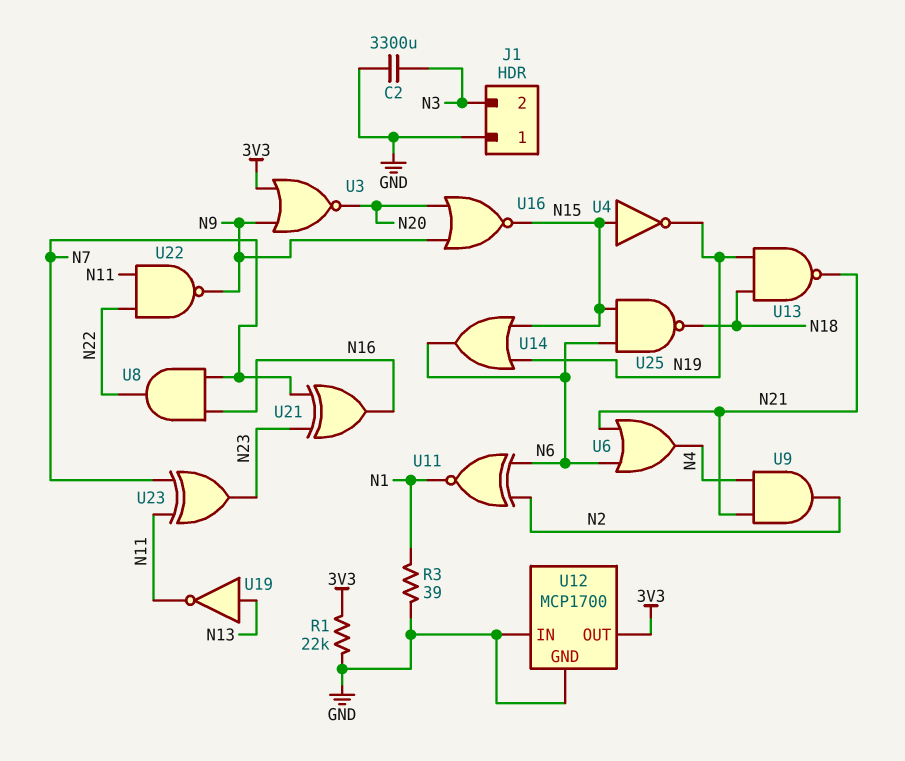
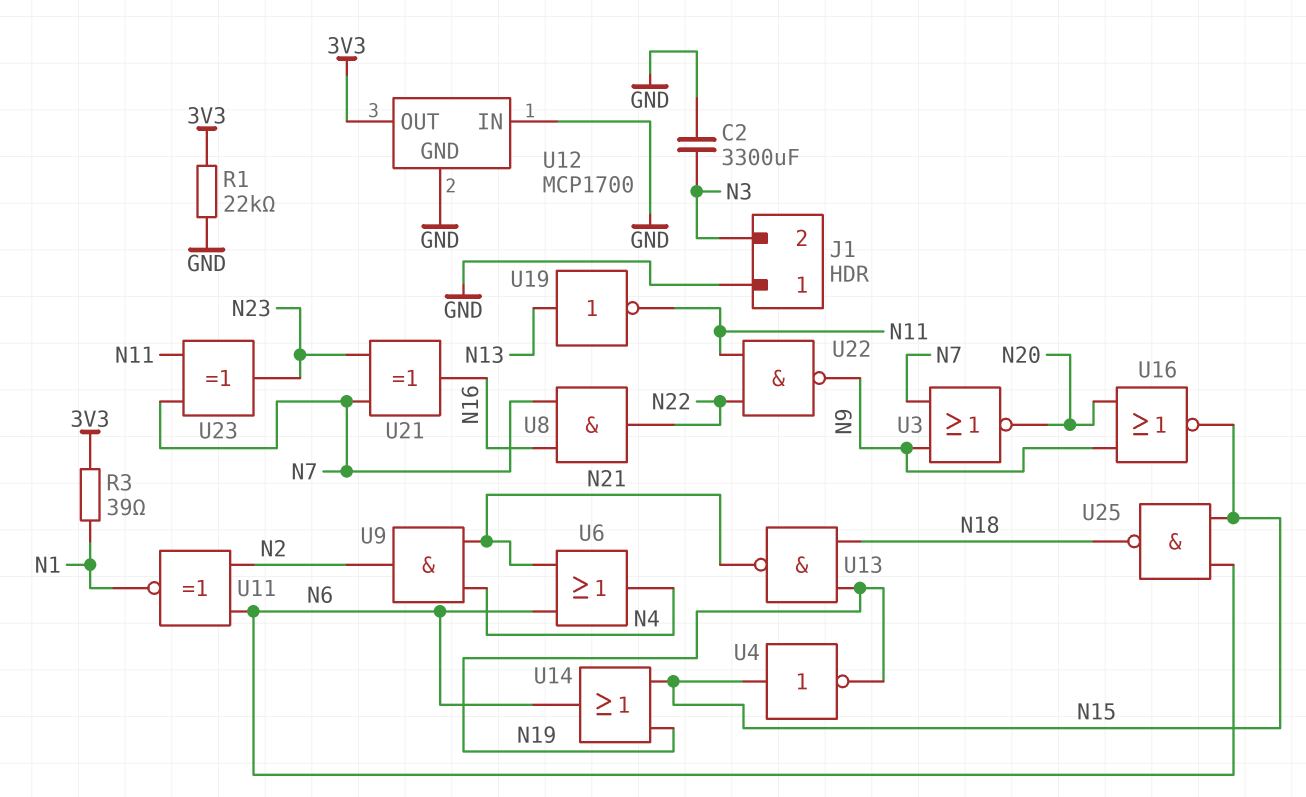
R3: 39 (GND, N1) -> 39 (3V3, N1)
U3: NOR (in 3V3, in N9, out N20) -> NOR (in N7, in N9, out N20)

